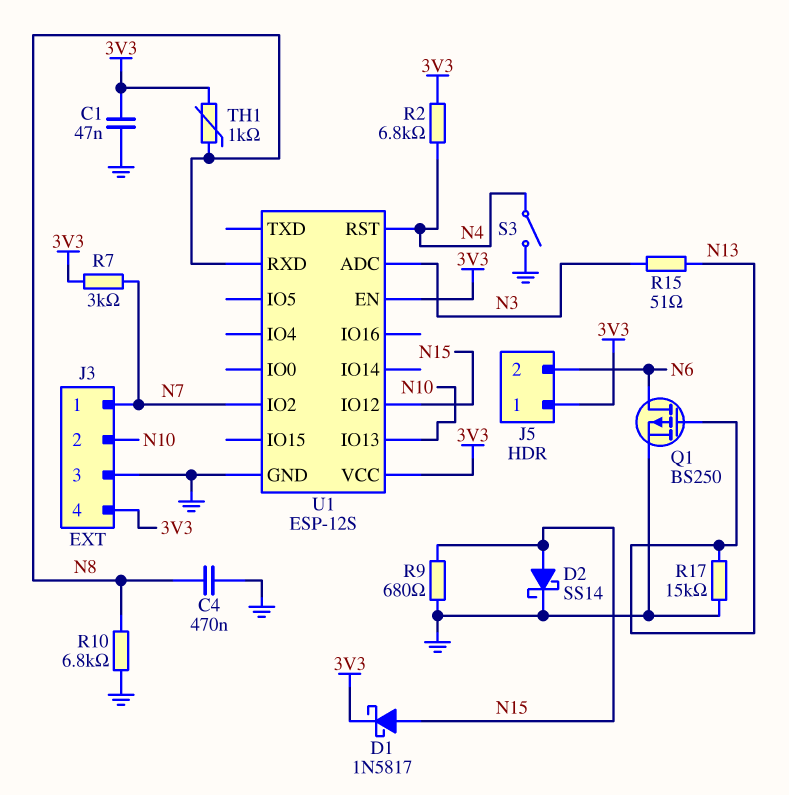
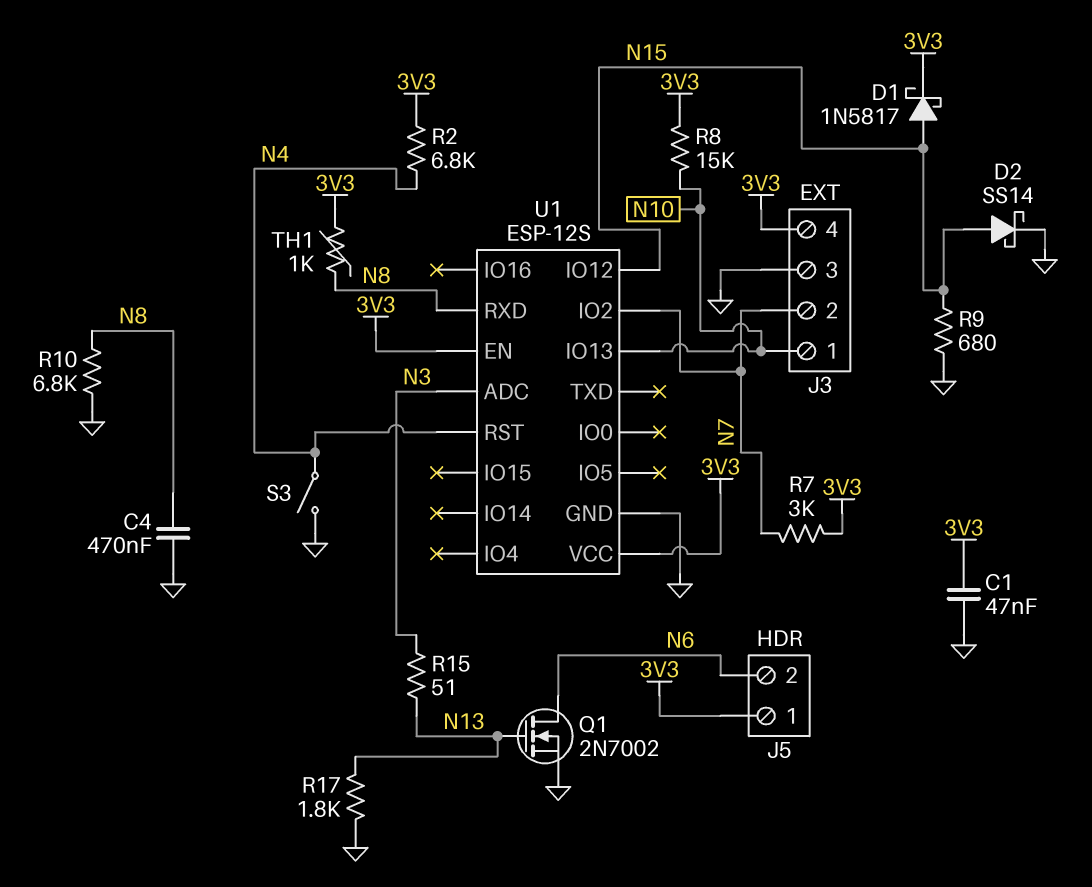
J3 pin 1: N7 -> N10
J3 pin 2: N10 -> N7
Q1: PMOS BS250 (G N13, D N6, S GND) -> NMOS 2N7002 (G N13, D N6, S GND)
R8: none -> 15k (3V3, N10)
R17: 15k (GND, N13) -> 1.8k (GND, N13)

